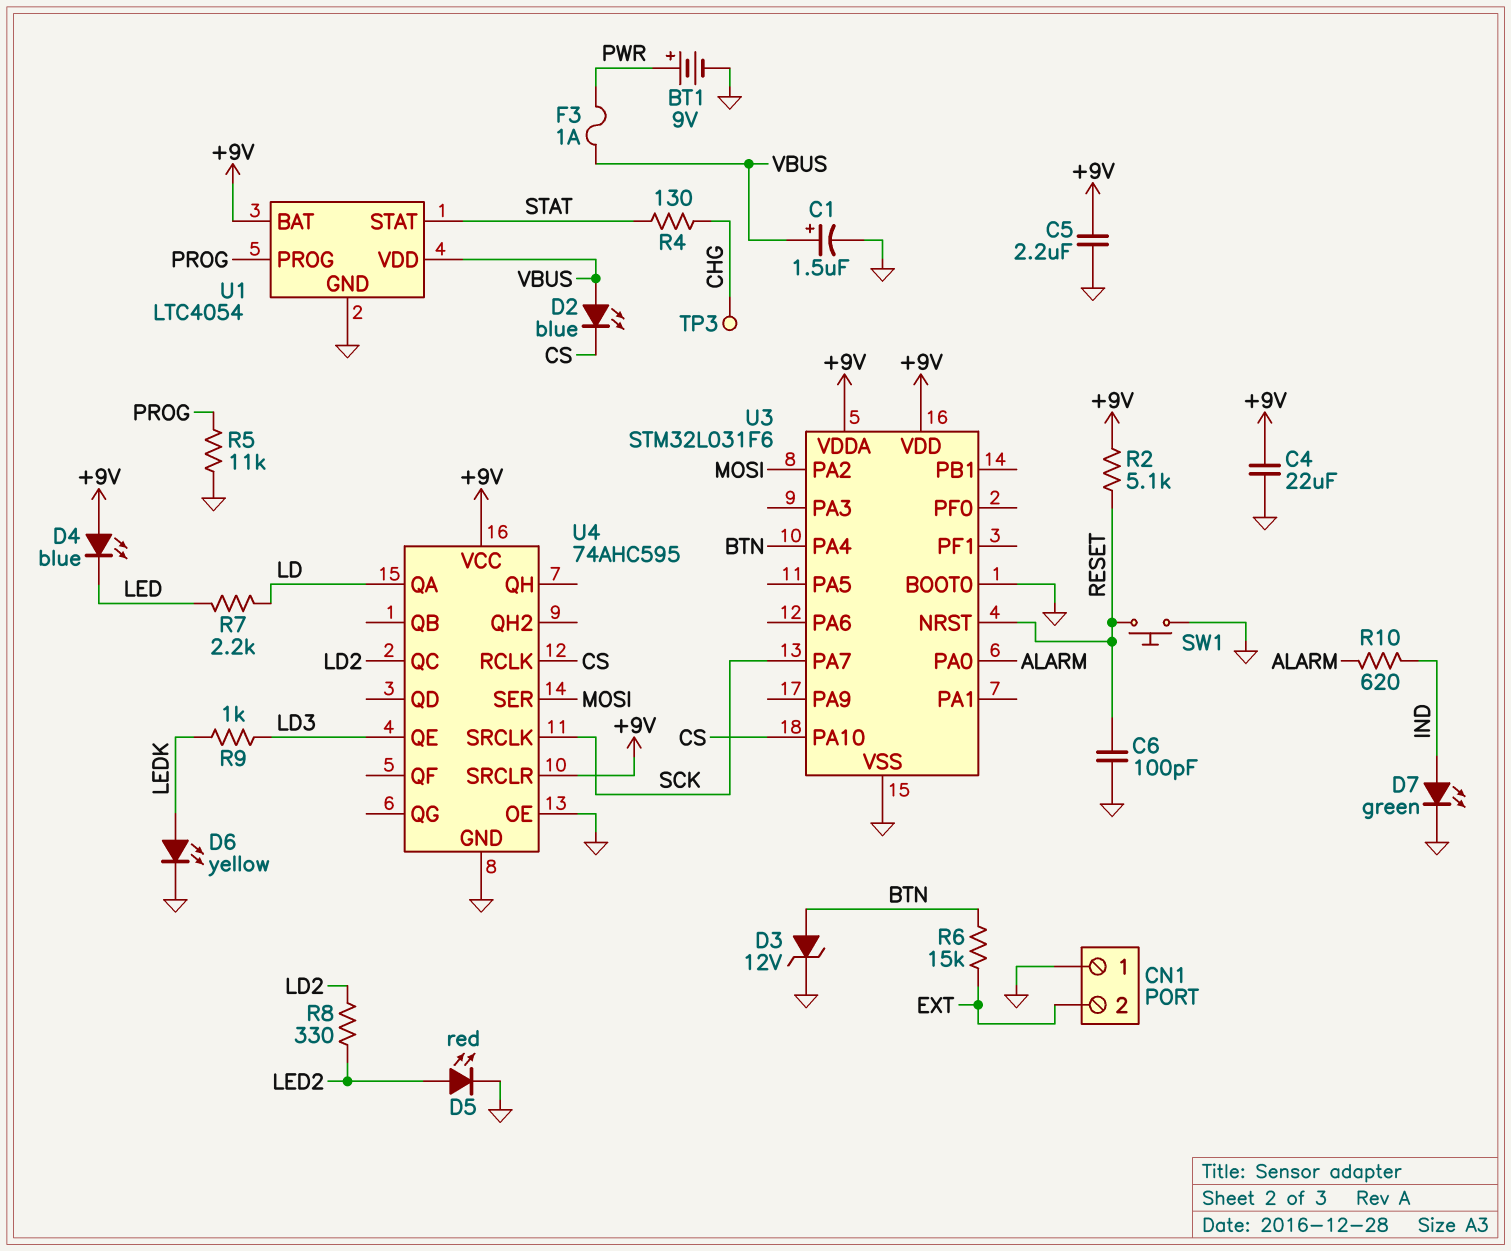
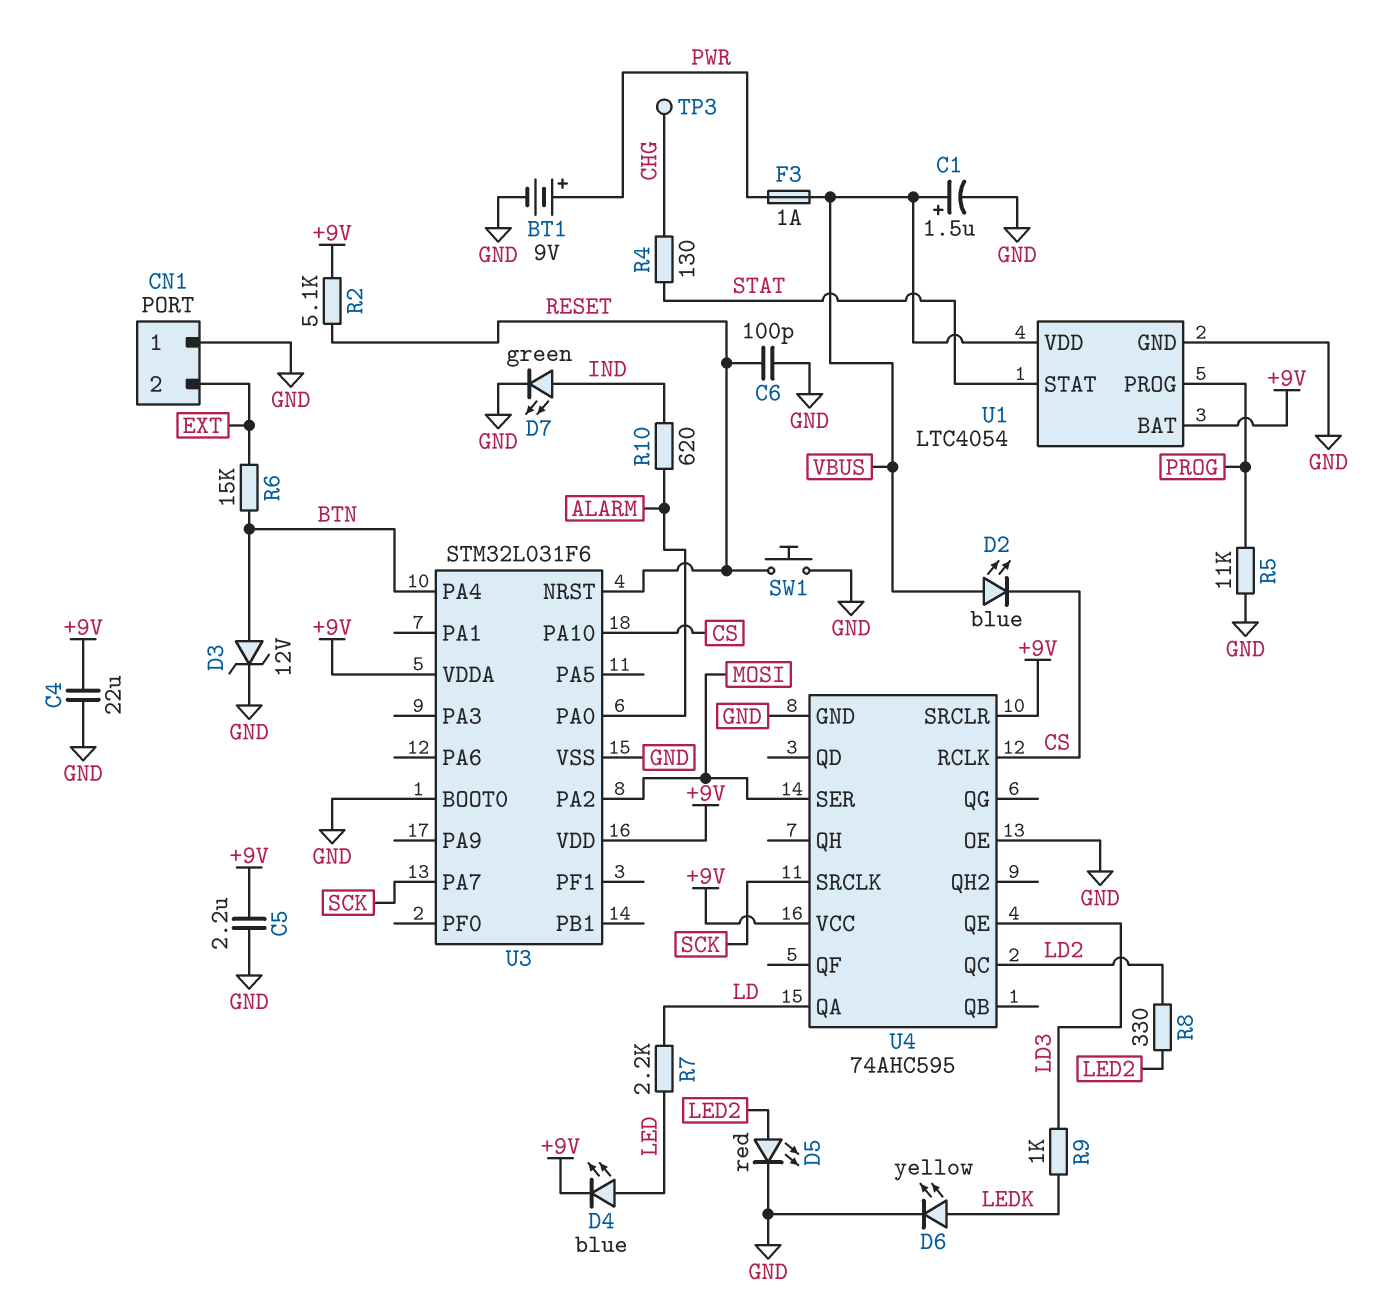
D4: LED blue (A +9V, K LED) -> LED blue (A LED, K +9V)

